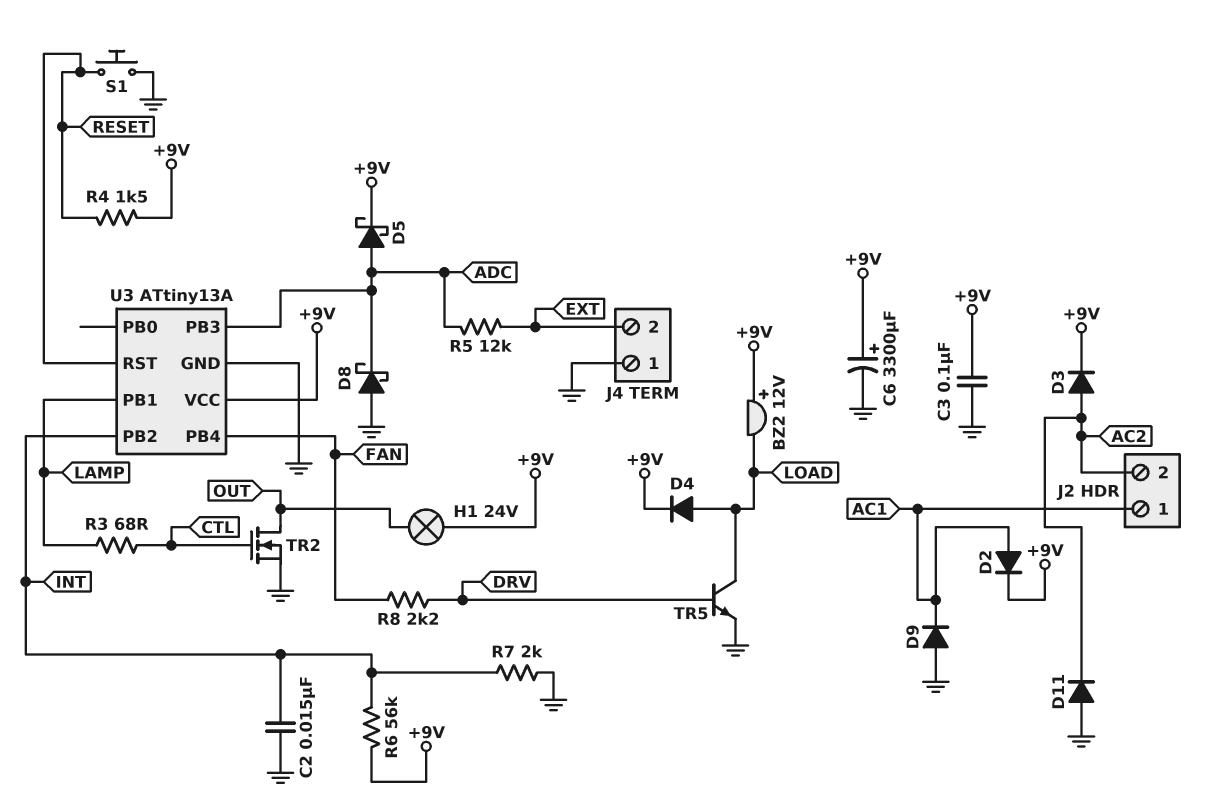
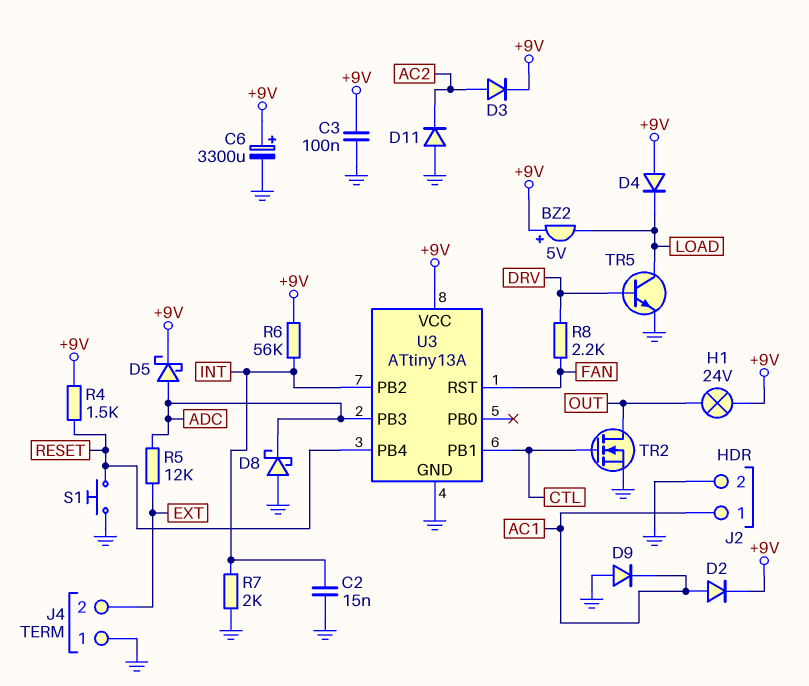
BZ2: buzzer 12V (plus +9V, minus LOAD) -> buzzer 5V (plus +9V, minus LOAD)
D4: diode (A LOAD, K +9V) -> diode (A +9V, K LOAD)
J2 pin 2: AC2 -> GND
R3: 68 (CTL, LAMP) -> none
U3 pin PB1: LAMP -> CTL
U3 pin PB4: FAN -> RESET
U3 pin RST: RESET -> FAN

